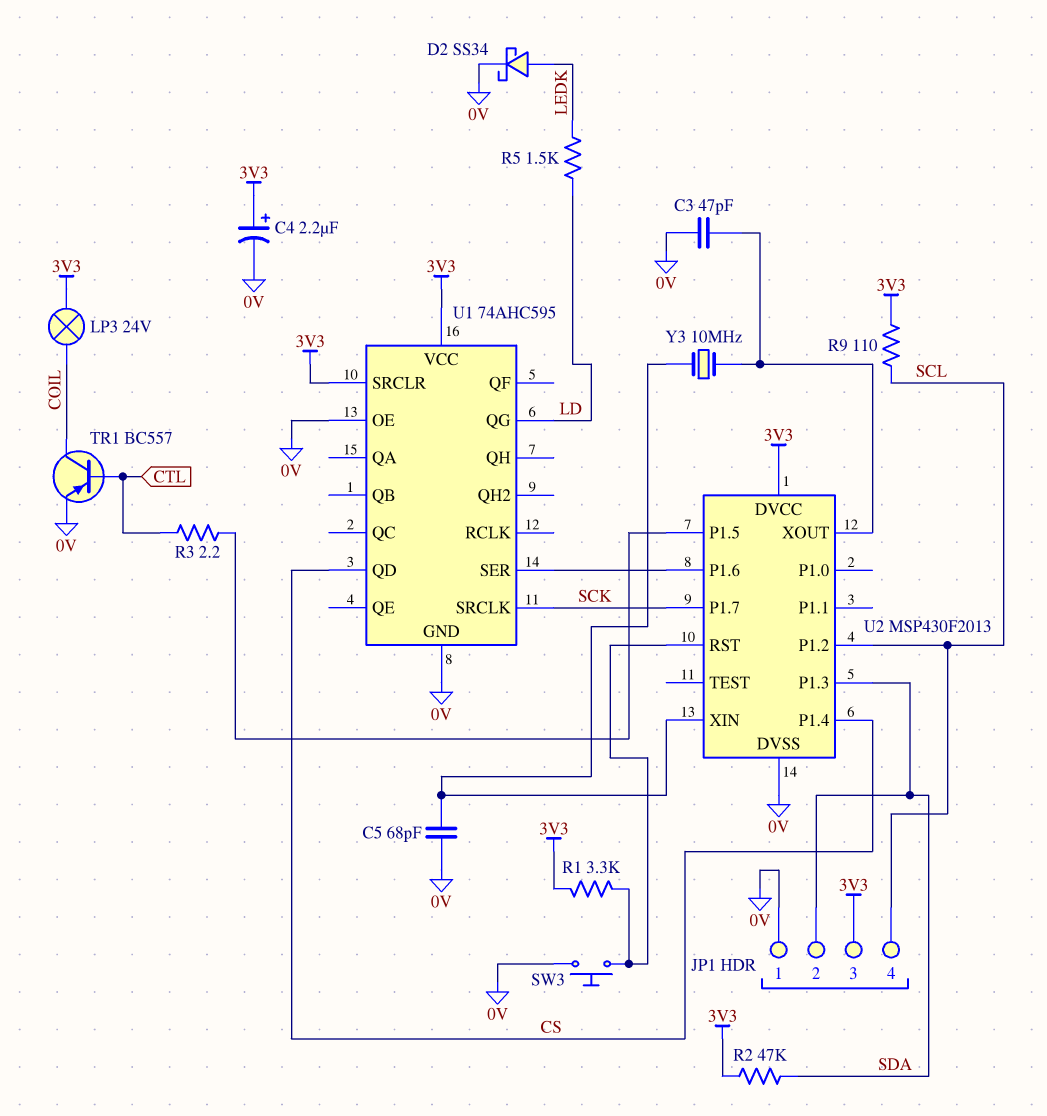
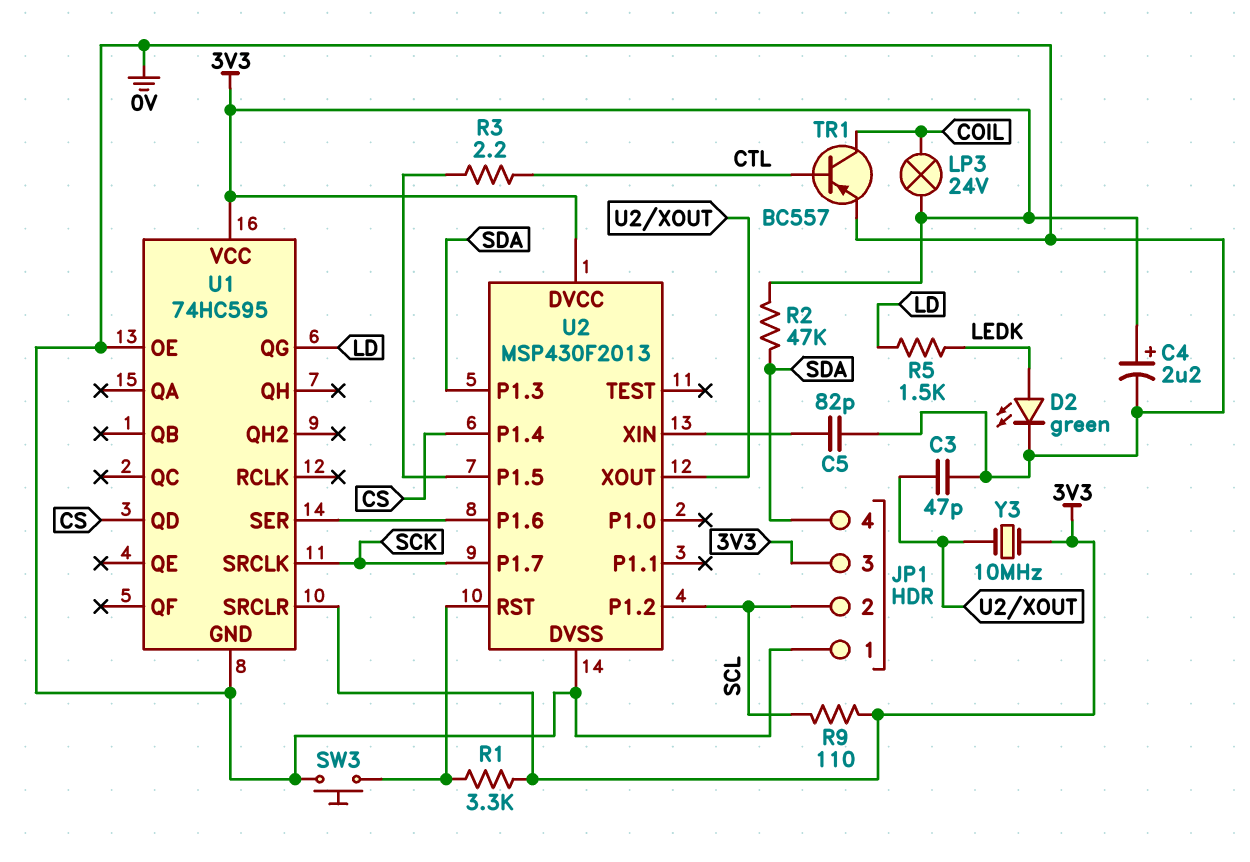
C5: 68pF (0V, U2/XIN) -> 82pF (0V, U2/XIN)
D2: schottky SS34 (A LEDK, K 0V) -> LED green (A LEDK, K 0V)
JP1 pin 2: SDA -> SCL
JP1 pin 4: SCL -> SDA
U1: 74AHC595 -> 74HC595
Y3: 10MHz (U2/XIN, U2/XOUT) -> 10MHz (3V3, U2/XOUT)

